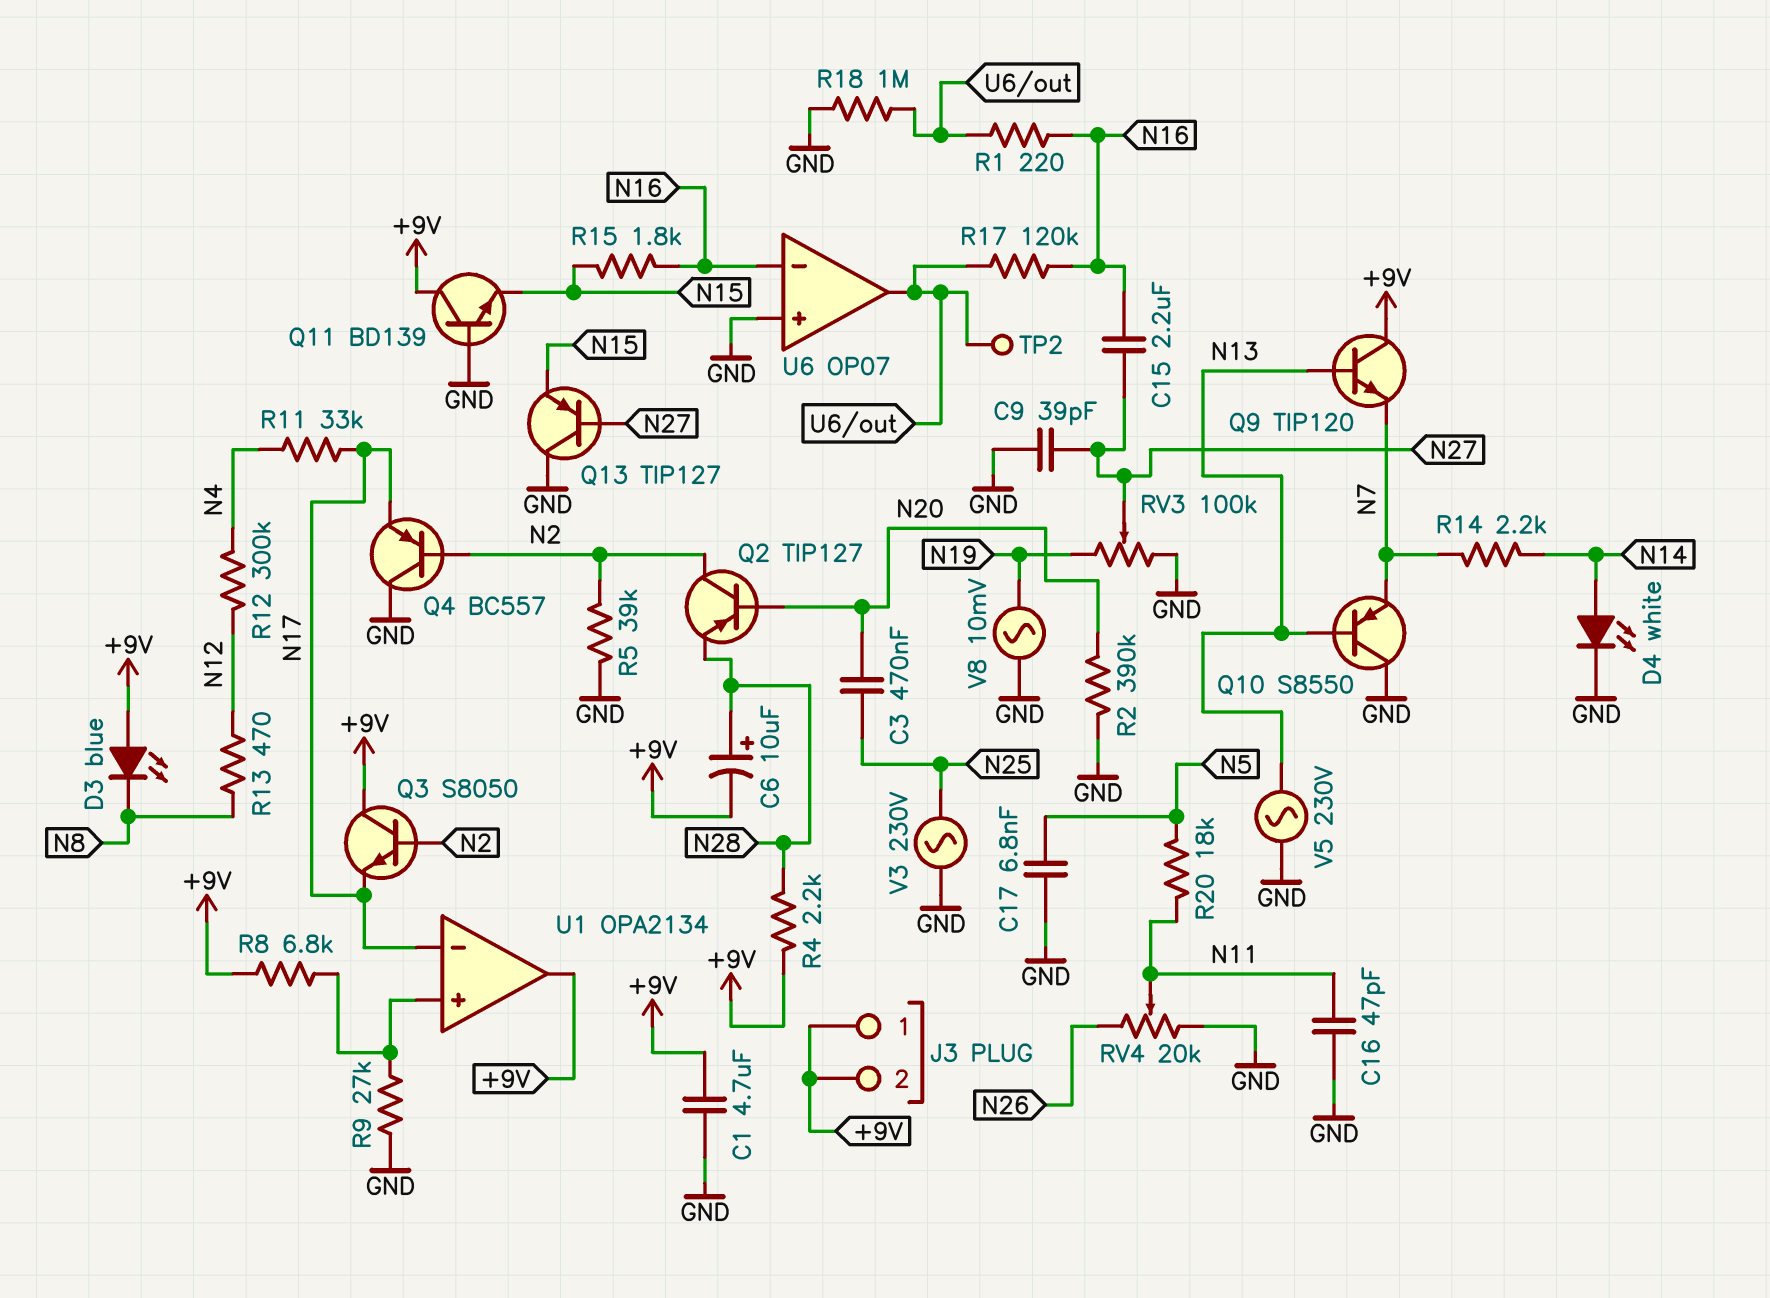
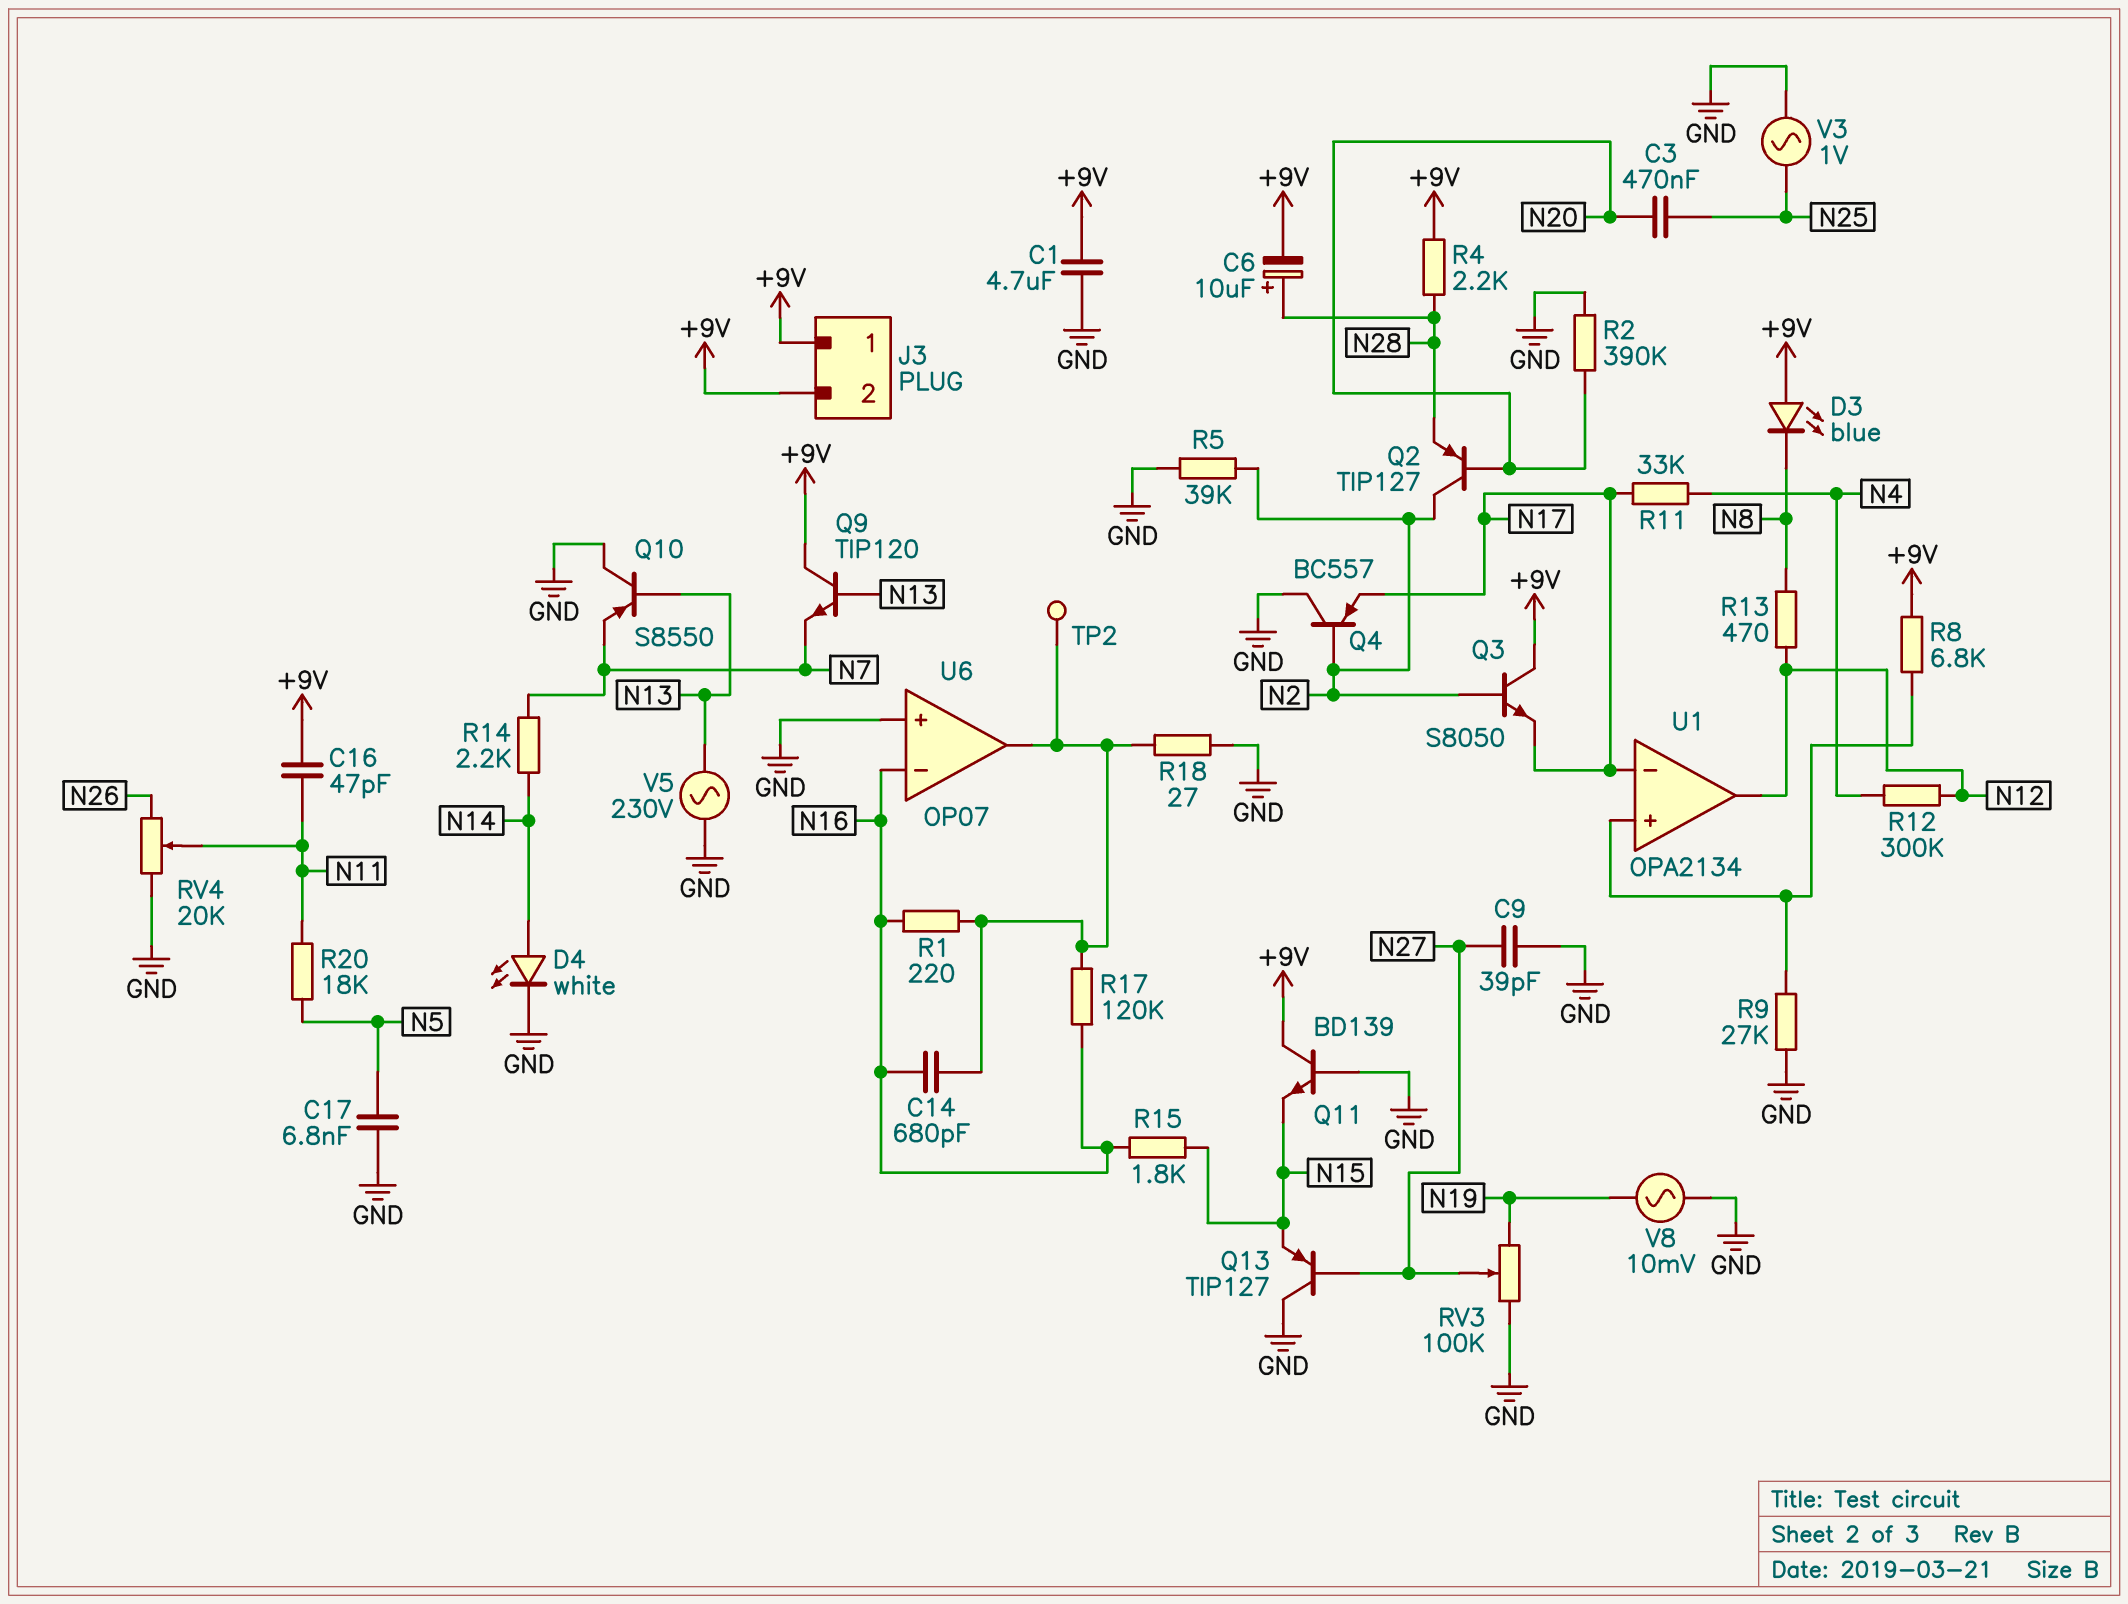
C14: none -> 680pF (N16, U6/out)
C15: 2.2uF (N16, N27) -> none
C16: 47pF (GND, N11) -> 47pF (+9V, N11)
R18: 1M (GND, U6/out) -> 27 (GND, U6/out)
U1 pin out: +9V -> N12
V3: AC 230V (GND, N25) -> AC 1V (GND, N25)

